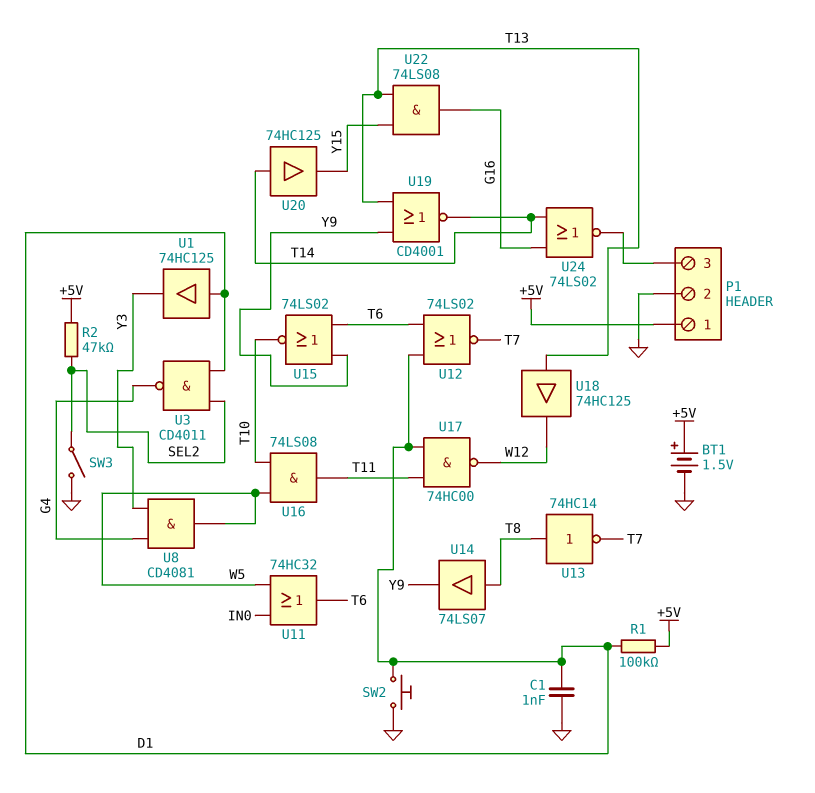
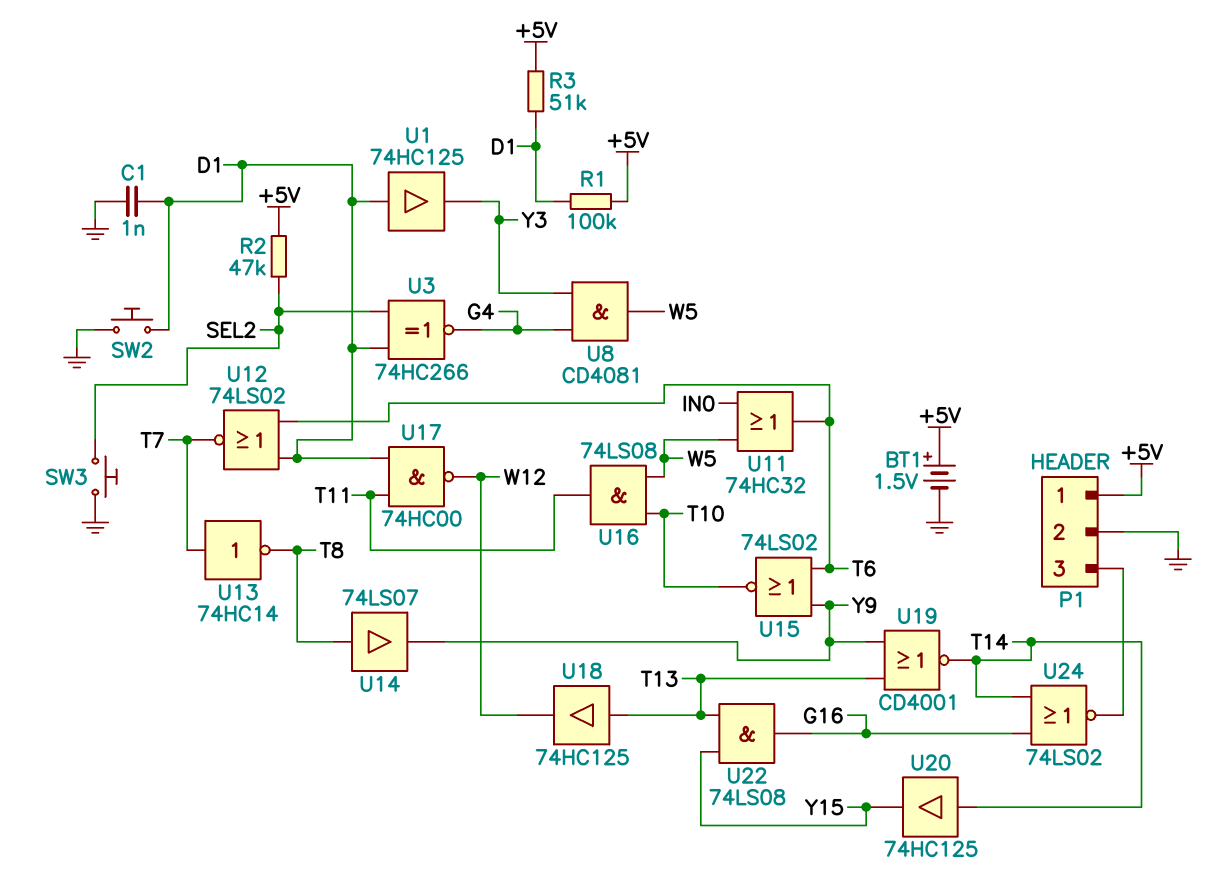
R3: none -> 51k (+5V, D1)
SW3: switch (GND, SEL2) -> button (GND, SEL2)
U3: NAND CD4011 (in D1, in SEL2, out G4) -> XNOR 74HC266 (in D1, in SEL2, out G4)
U13: NOT 74HC14 (in T8, out T7) -> NOT 74HC14 (in T7, out T8)

